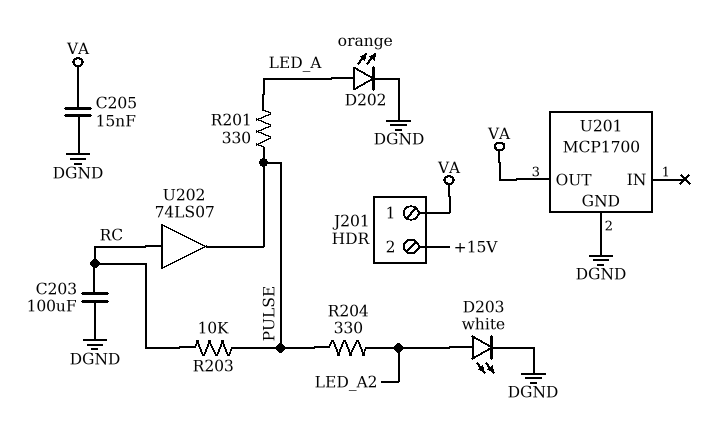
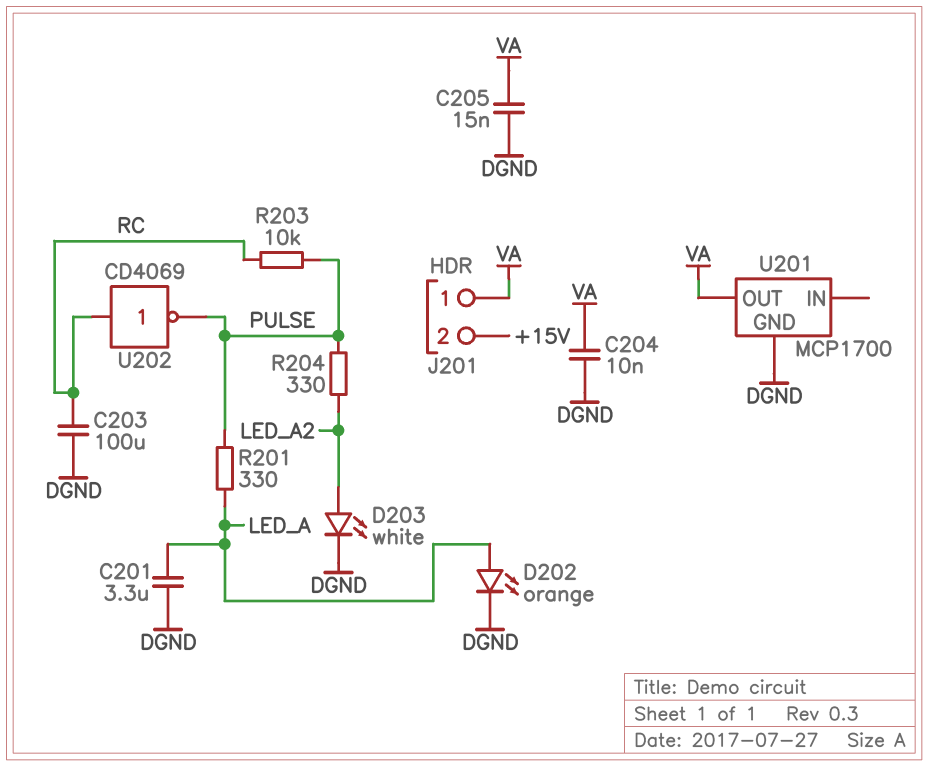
C201: none -> 3.3uF (DGND, LED_A)
C204: none -> 10nF (DGND, VA)
U202: buffer 74LS07 (in RC, out PULSE) -> NOT CD4069 (in RC, out PULSE)

